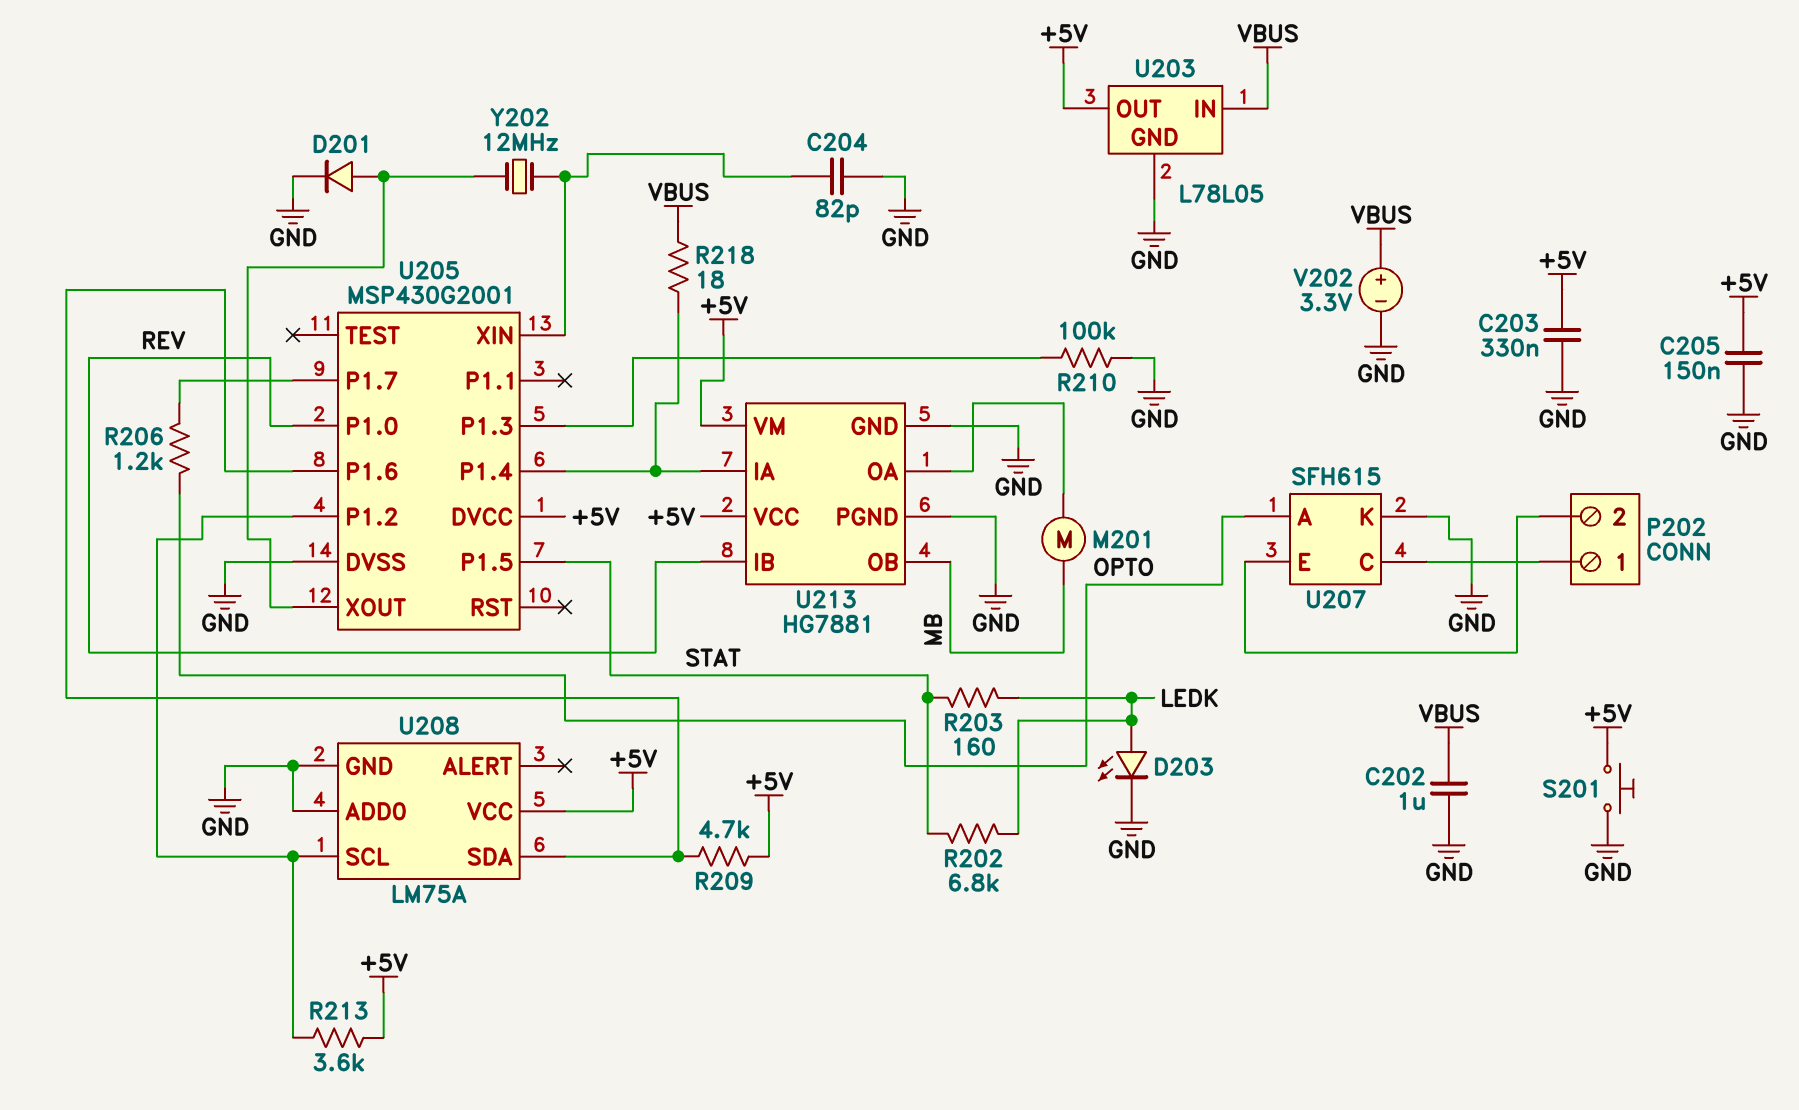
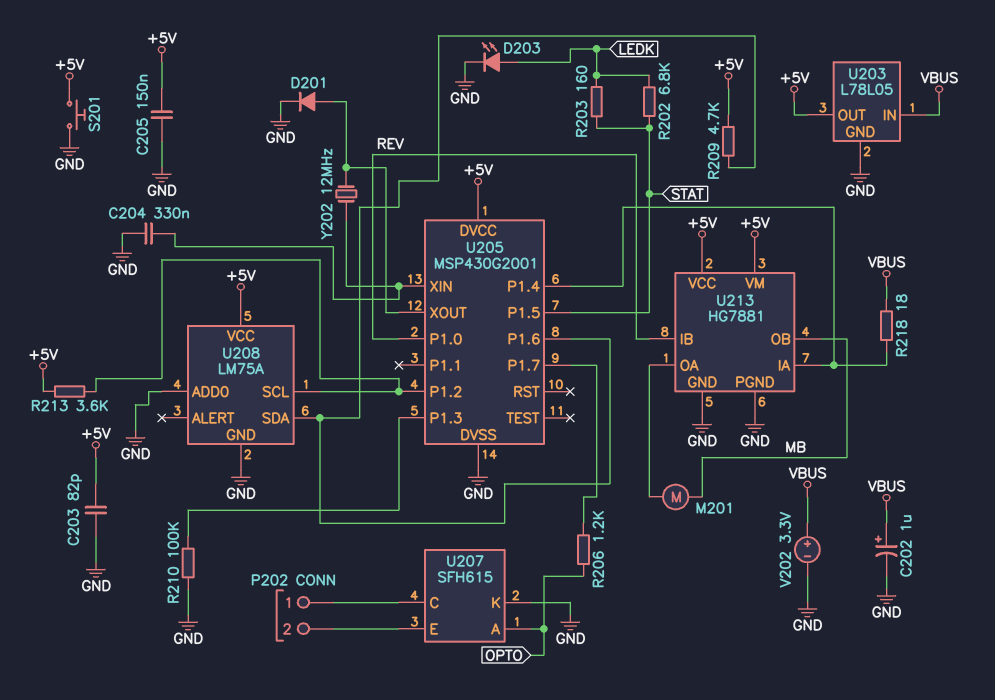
C202: 1uF (GND, VBUS) -> 1uF (plus VBUS, minus GND)
C203: 330nF (+5V, GND) -> 82pF (+5V, GND)
C204: 82pF (GND, U205/XIN) -> 330nF (GND, U205/XIN)

